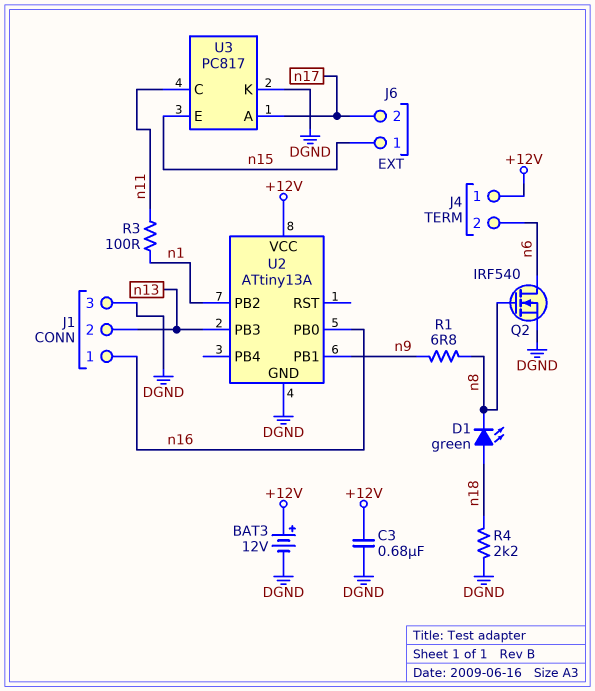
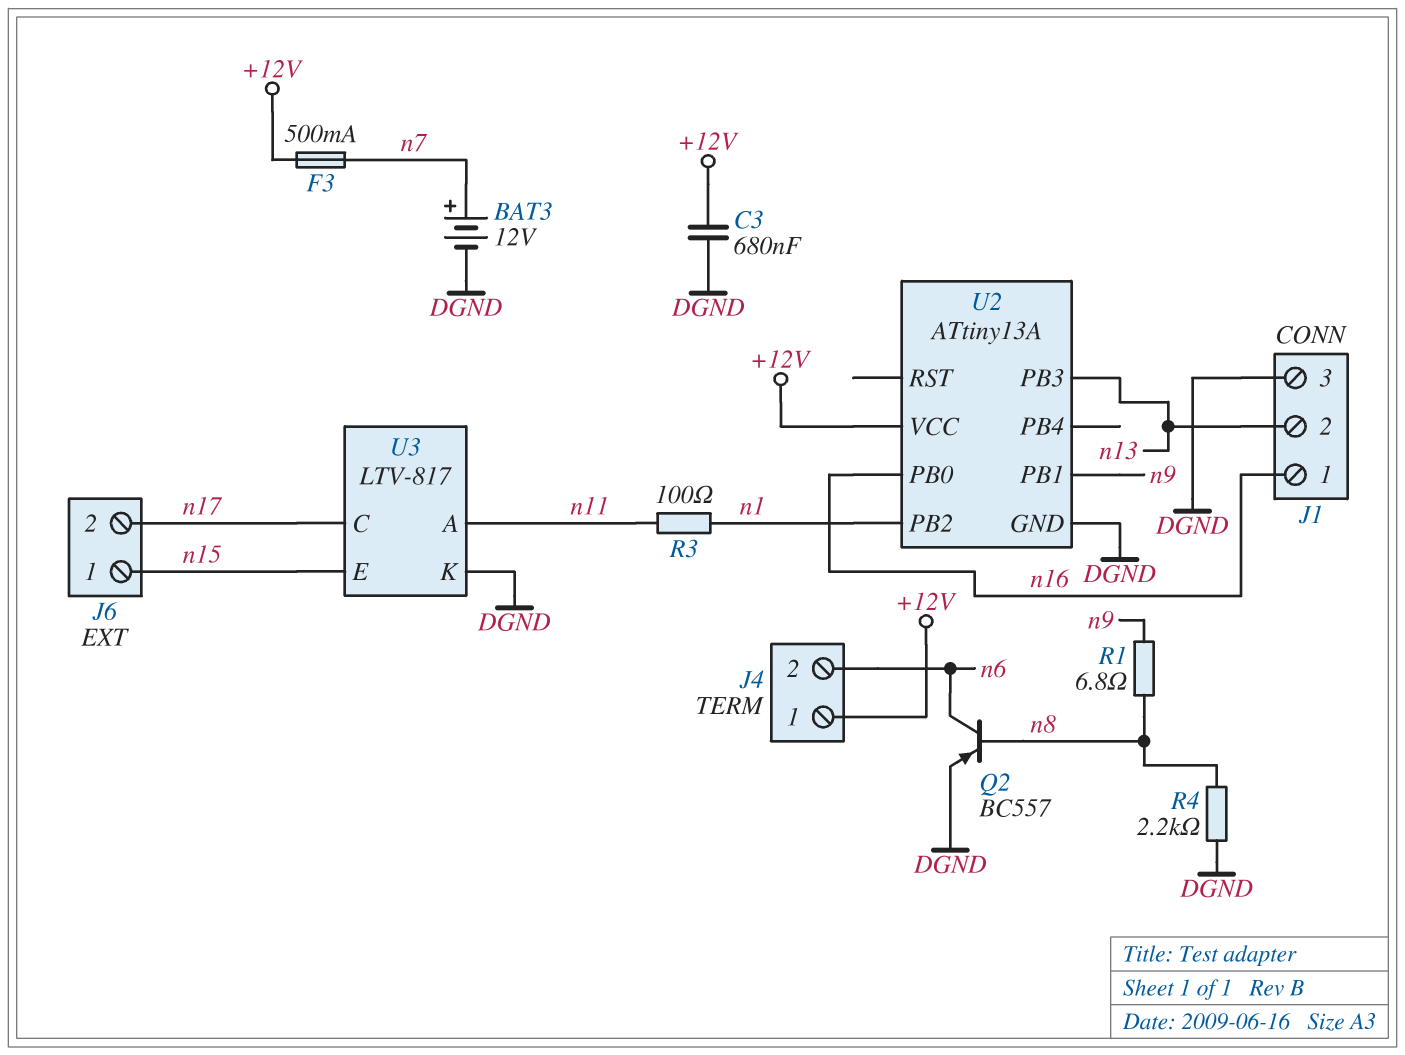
BAT3: 12V (plus +12V, minus DGND) -> 12V (plus n7, minus DGND)
D1: LED green (A n18, K n8) -> none
F3: none -> 500mA (+12V, n7)
Q2: NMOS IRF540 (G n8, D n6, S DGND) -> PNP BC557 (B n8, C n6, E DGND)
R4: 2.2k (DGND, n18) -> 2.2k (DGND, n8)
U3: PC817 -> LTV-817
U3 pin A: n17 -> n11
U3 pin C: n11 -> n17

